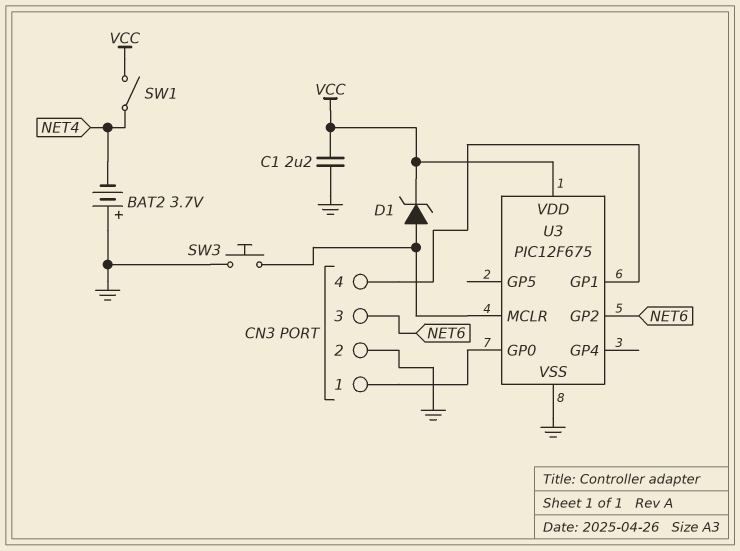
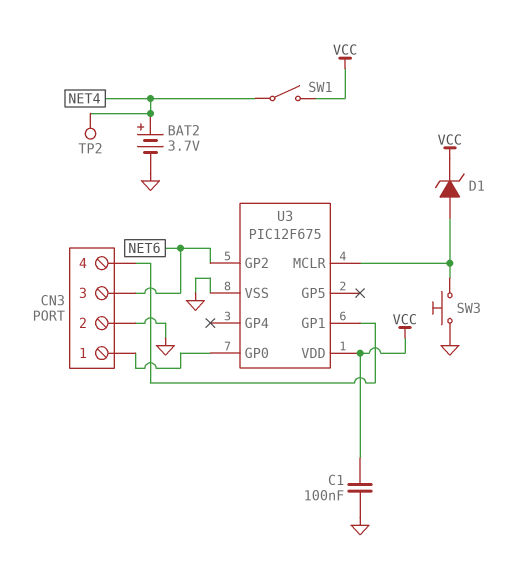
BAT2: 3.7V (plus GND, minus NET4) -> 3.7V (plus NET4, minus GND)
C1: 2.2uF (GND, VCC) -> 100nF (GND, VCC)
TP2: none -> test point (NET4)

